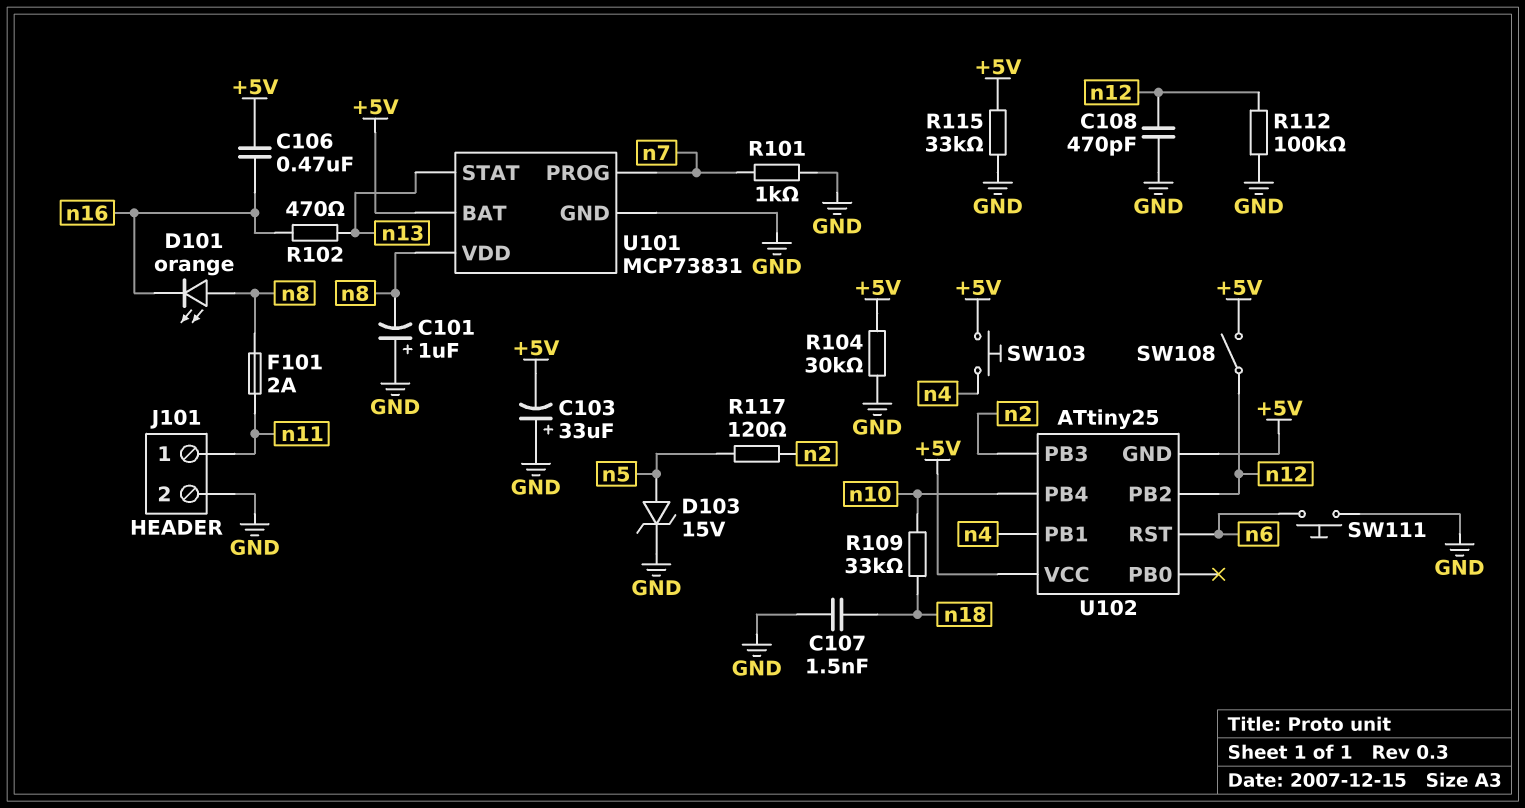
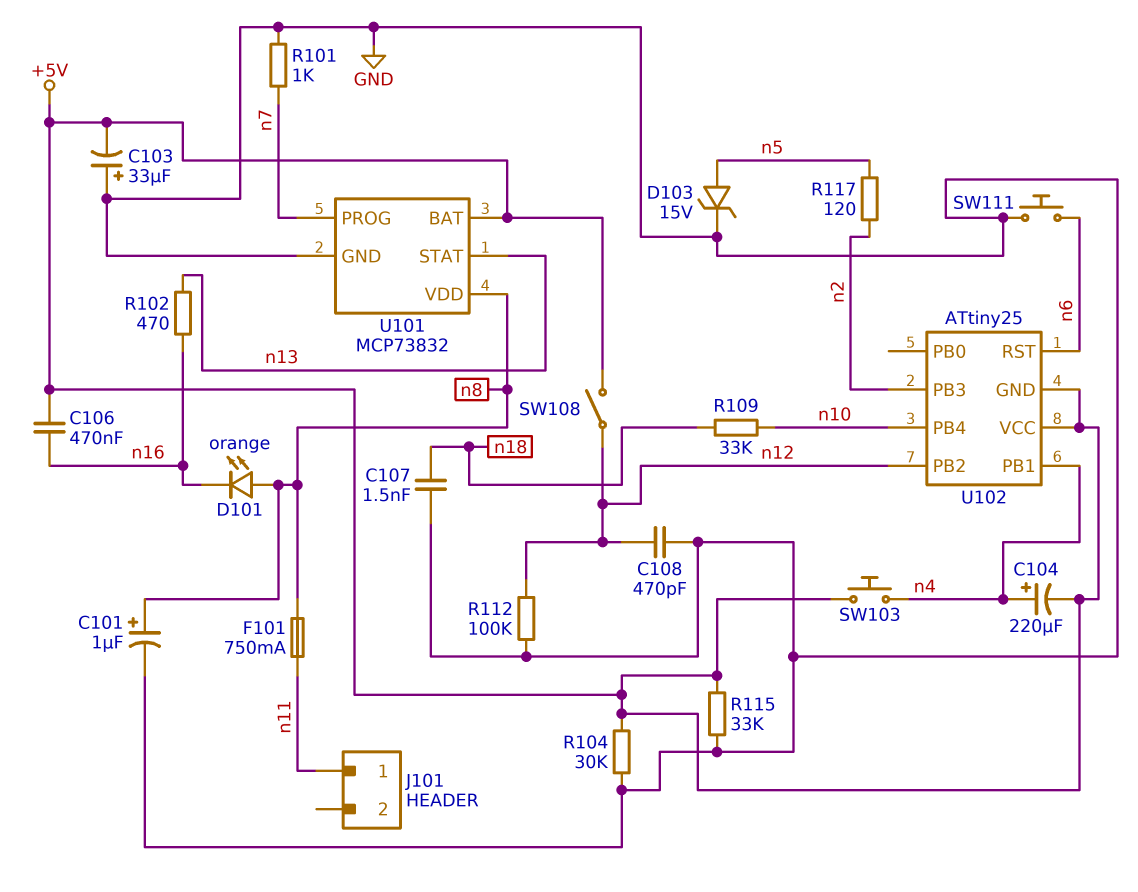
C101: 1uF (plus GND, minus n8) -> 1uF (plus n8, minus GND)
C104: none -> 220uF (plus n4, minus +5V)
F101: 2A (n8, n11) -> 750mA (n8, n11)
J101 pin 2: GND -> none
U101: MCP73831 -> MCP73832

